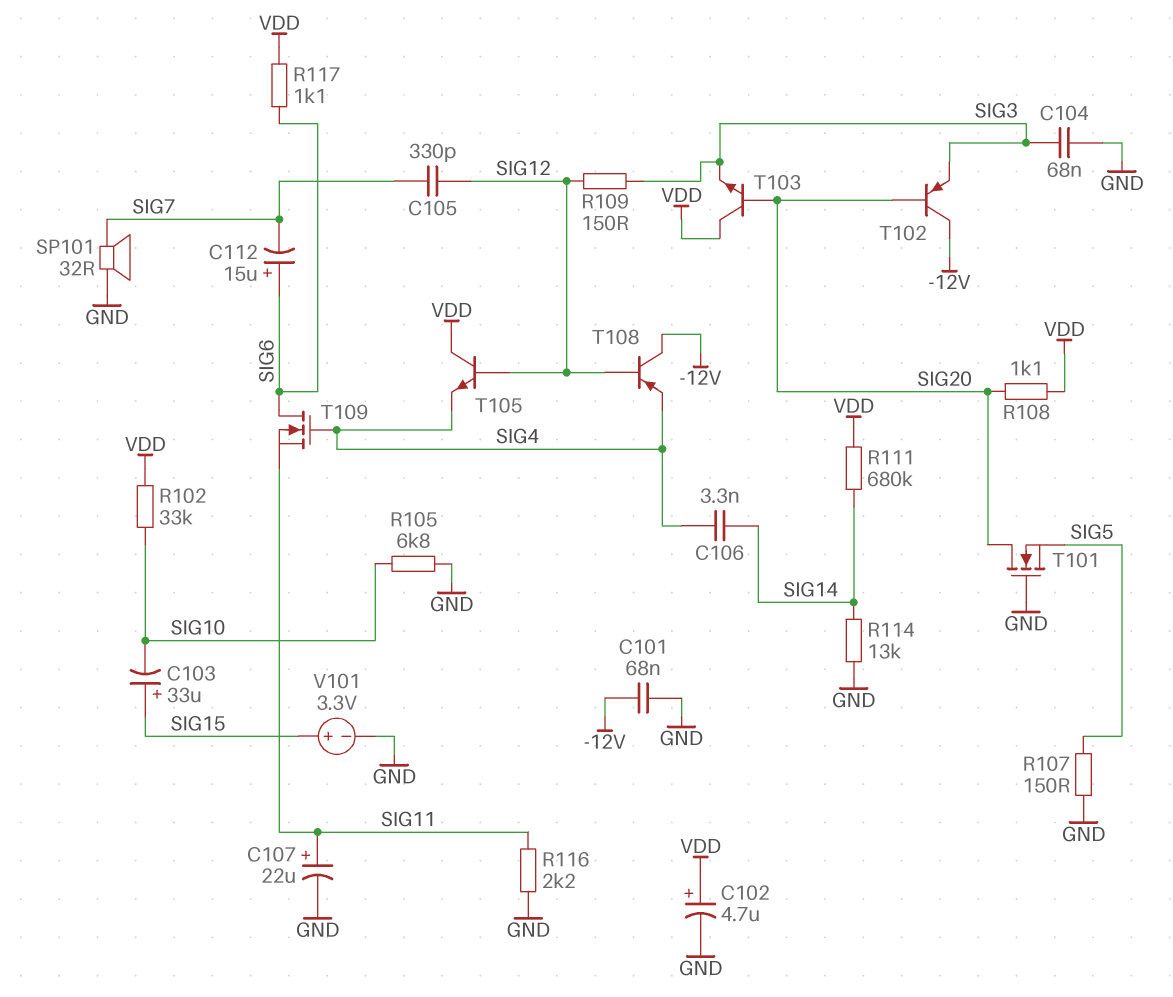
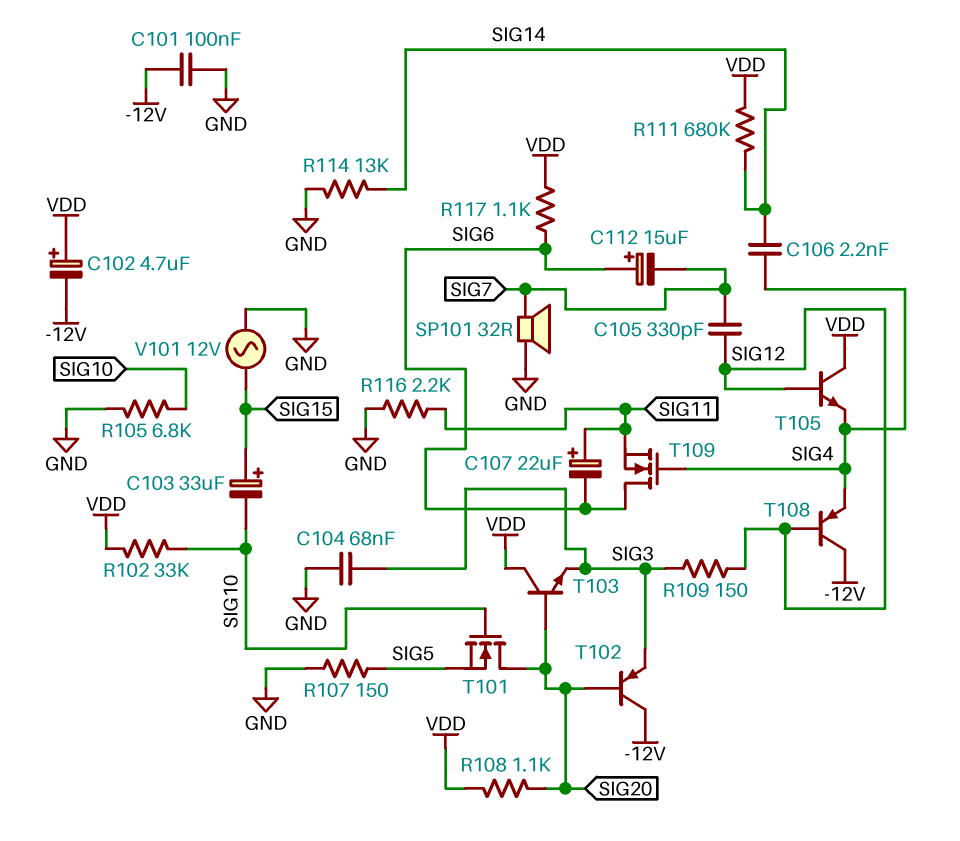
C101: 68nF (-12V, GND) -> 100nF (-12V, GND)
C102: 4.7uF (plus VDD, minus GND) -> 4.7uF (plus VDD, minus -12V)
C106: 3.3nF (SIG4, SIG14) -> 2.2nF (SIG4, SIG14)
C107: 22uF (plus SIG11, minus GND) -> 22uF (plus SIG11, minus SIG6)
T101: NMOS (G GND, D SIG20, S SIG5) -> NMOS (G SIG10, D SIG20, S SIG5)
V101: 3.3V (plus SIG15, minus GND) -> AC 12V (GND, SIG15)

